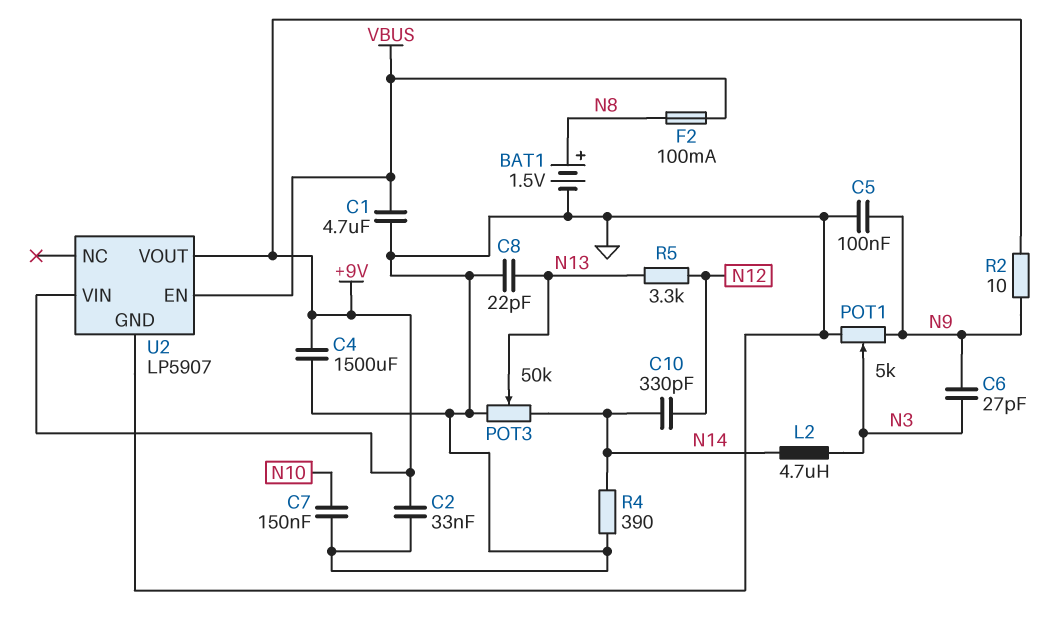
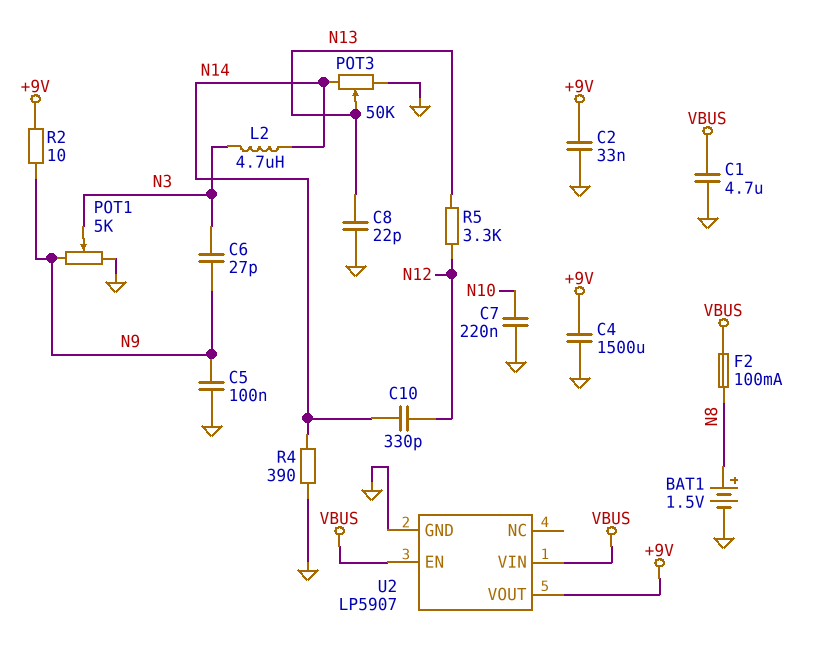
C7: 150nF (GND, N10) -> 220nF (GND, N10)
U2 pin VIN: +9V -> VBUS

